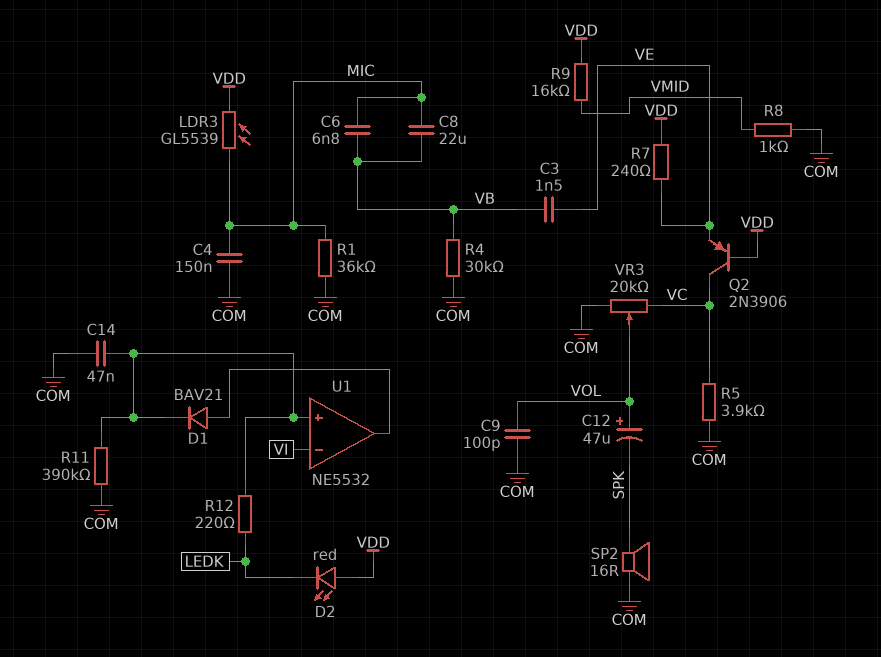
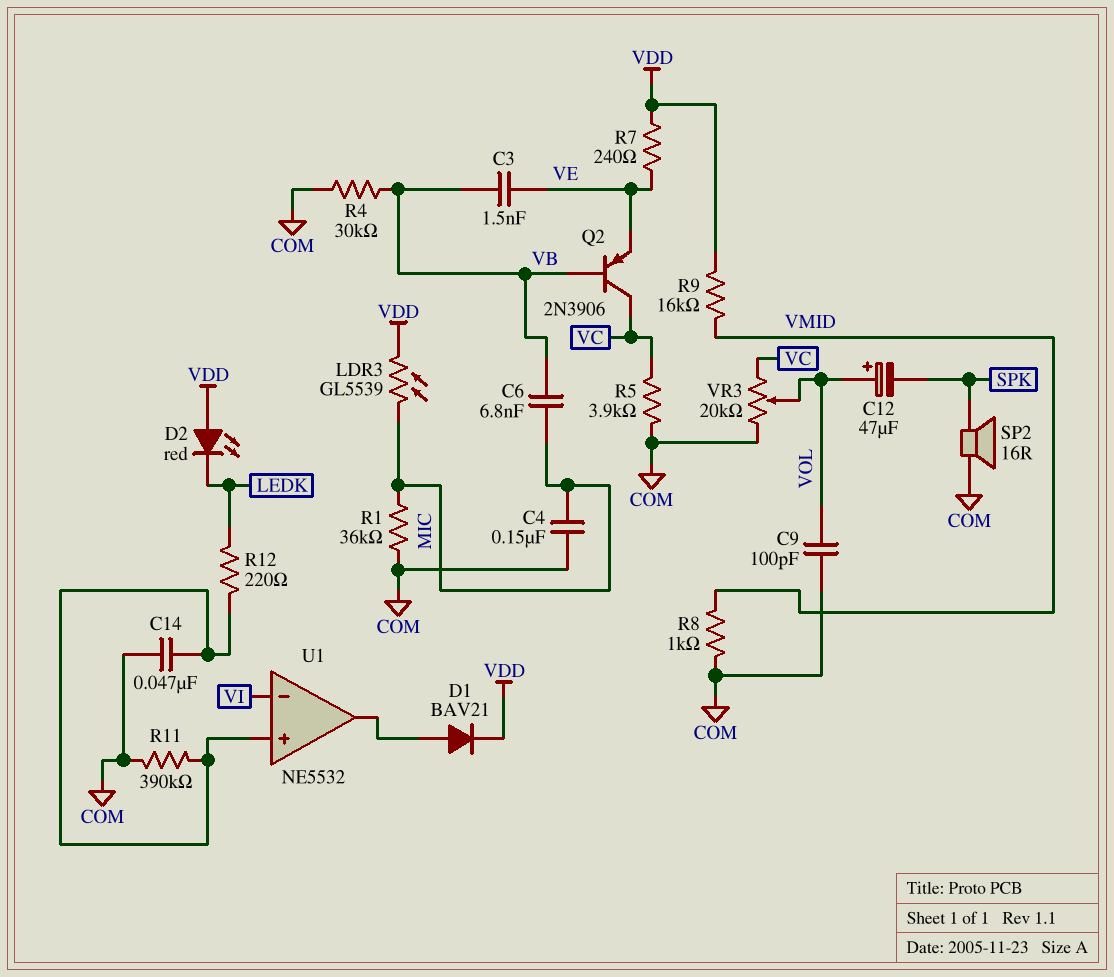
C8: 22uF (MIC, VB) -> none
D1: diode BAV21 (A U1/out, K U1/in+) -> diode BAV21 (A U1/out, K VDD)
Q2: PNP 2N3906 (B VDD, C VC, E VE) -> PNP 2N3906 (B VB, C VC, E VE)

